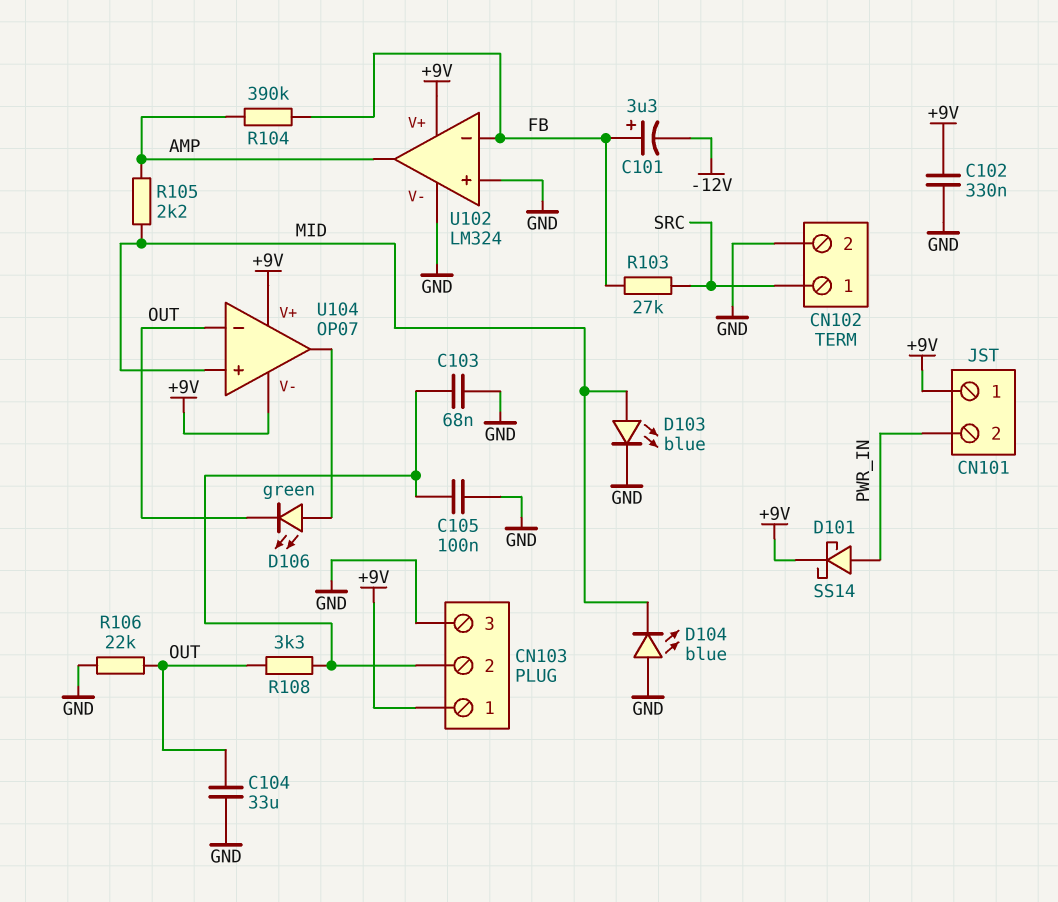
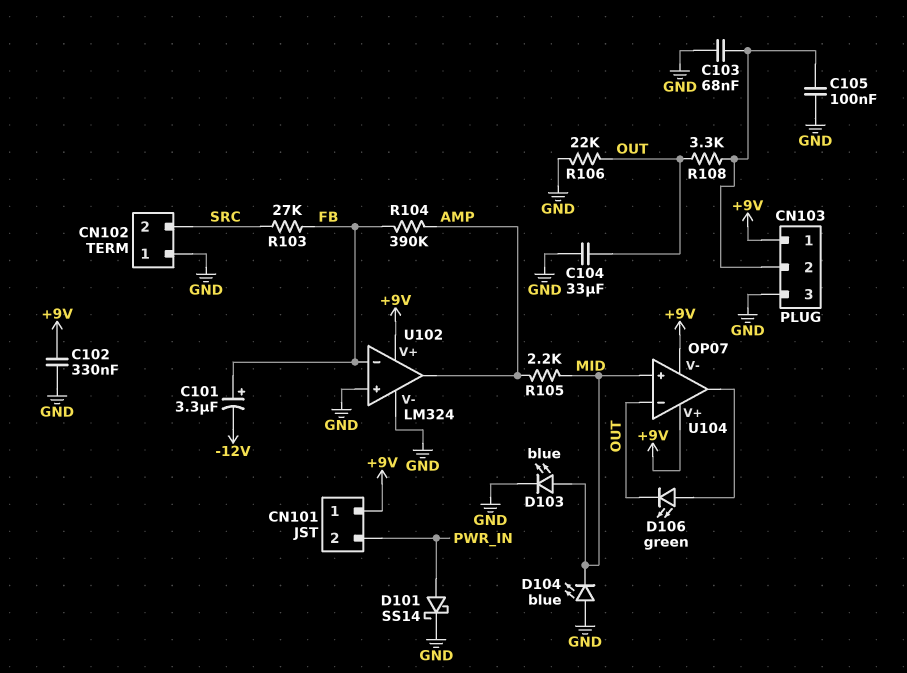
CN102 pin 1: SRC -> GND
CN102 pin 2: GND -> SRC
D101: schottky SS14 (A PWR_IN, K +9V) -> schottky SS14 (A PWR_IN, K GND)

